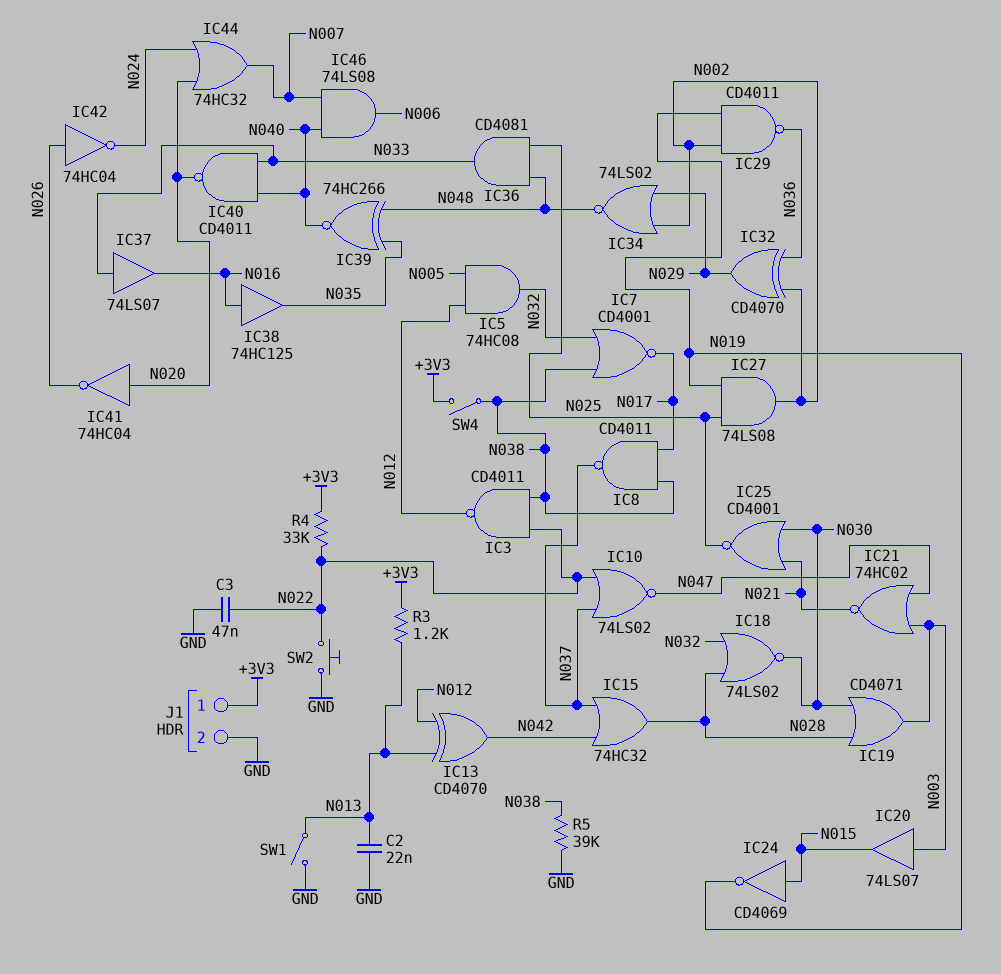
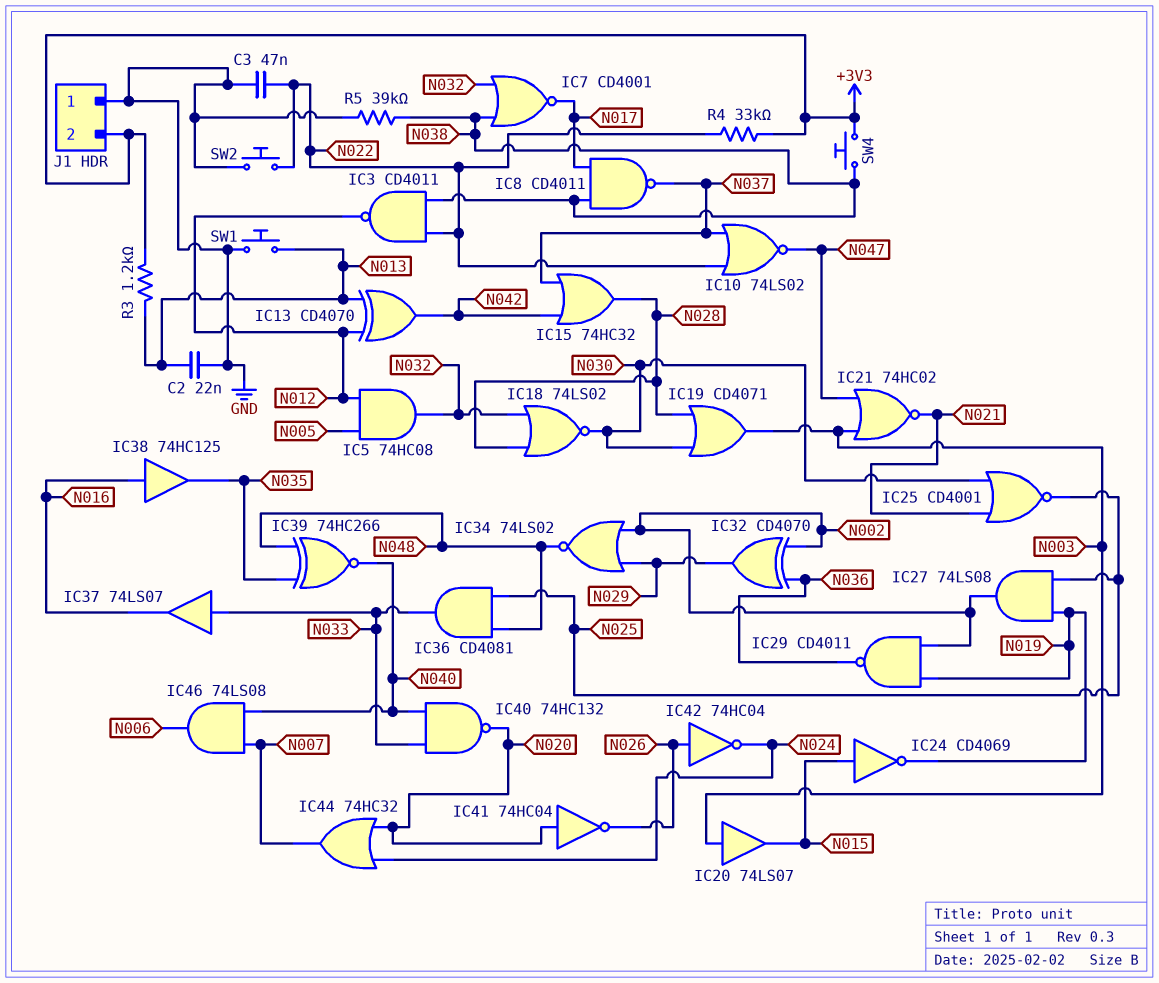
IC40: NAND CD4011 (in N033, in N040, out N020) -> NAND 74HC132 (in N033, in N040, out N020)
J1 pin 1: +3V3 -> GND
J1 pin 2: GND -> +3V3
SW1: switch (GND, N013) -> button (GND, N013)
SW4: switch (+3V3, N038) -> button (+3V3, N038)

